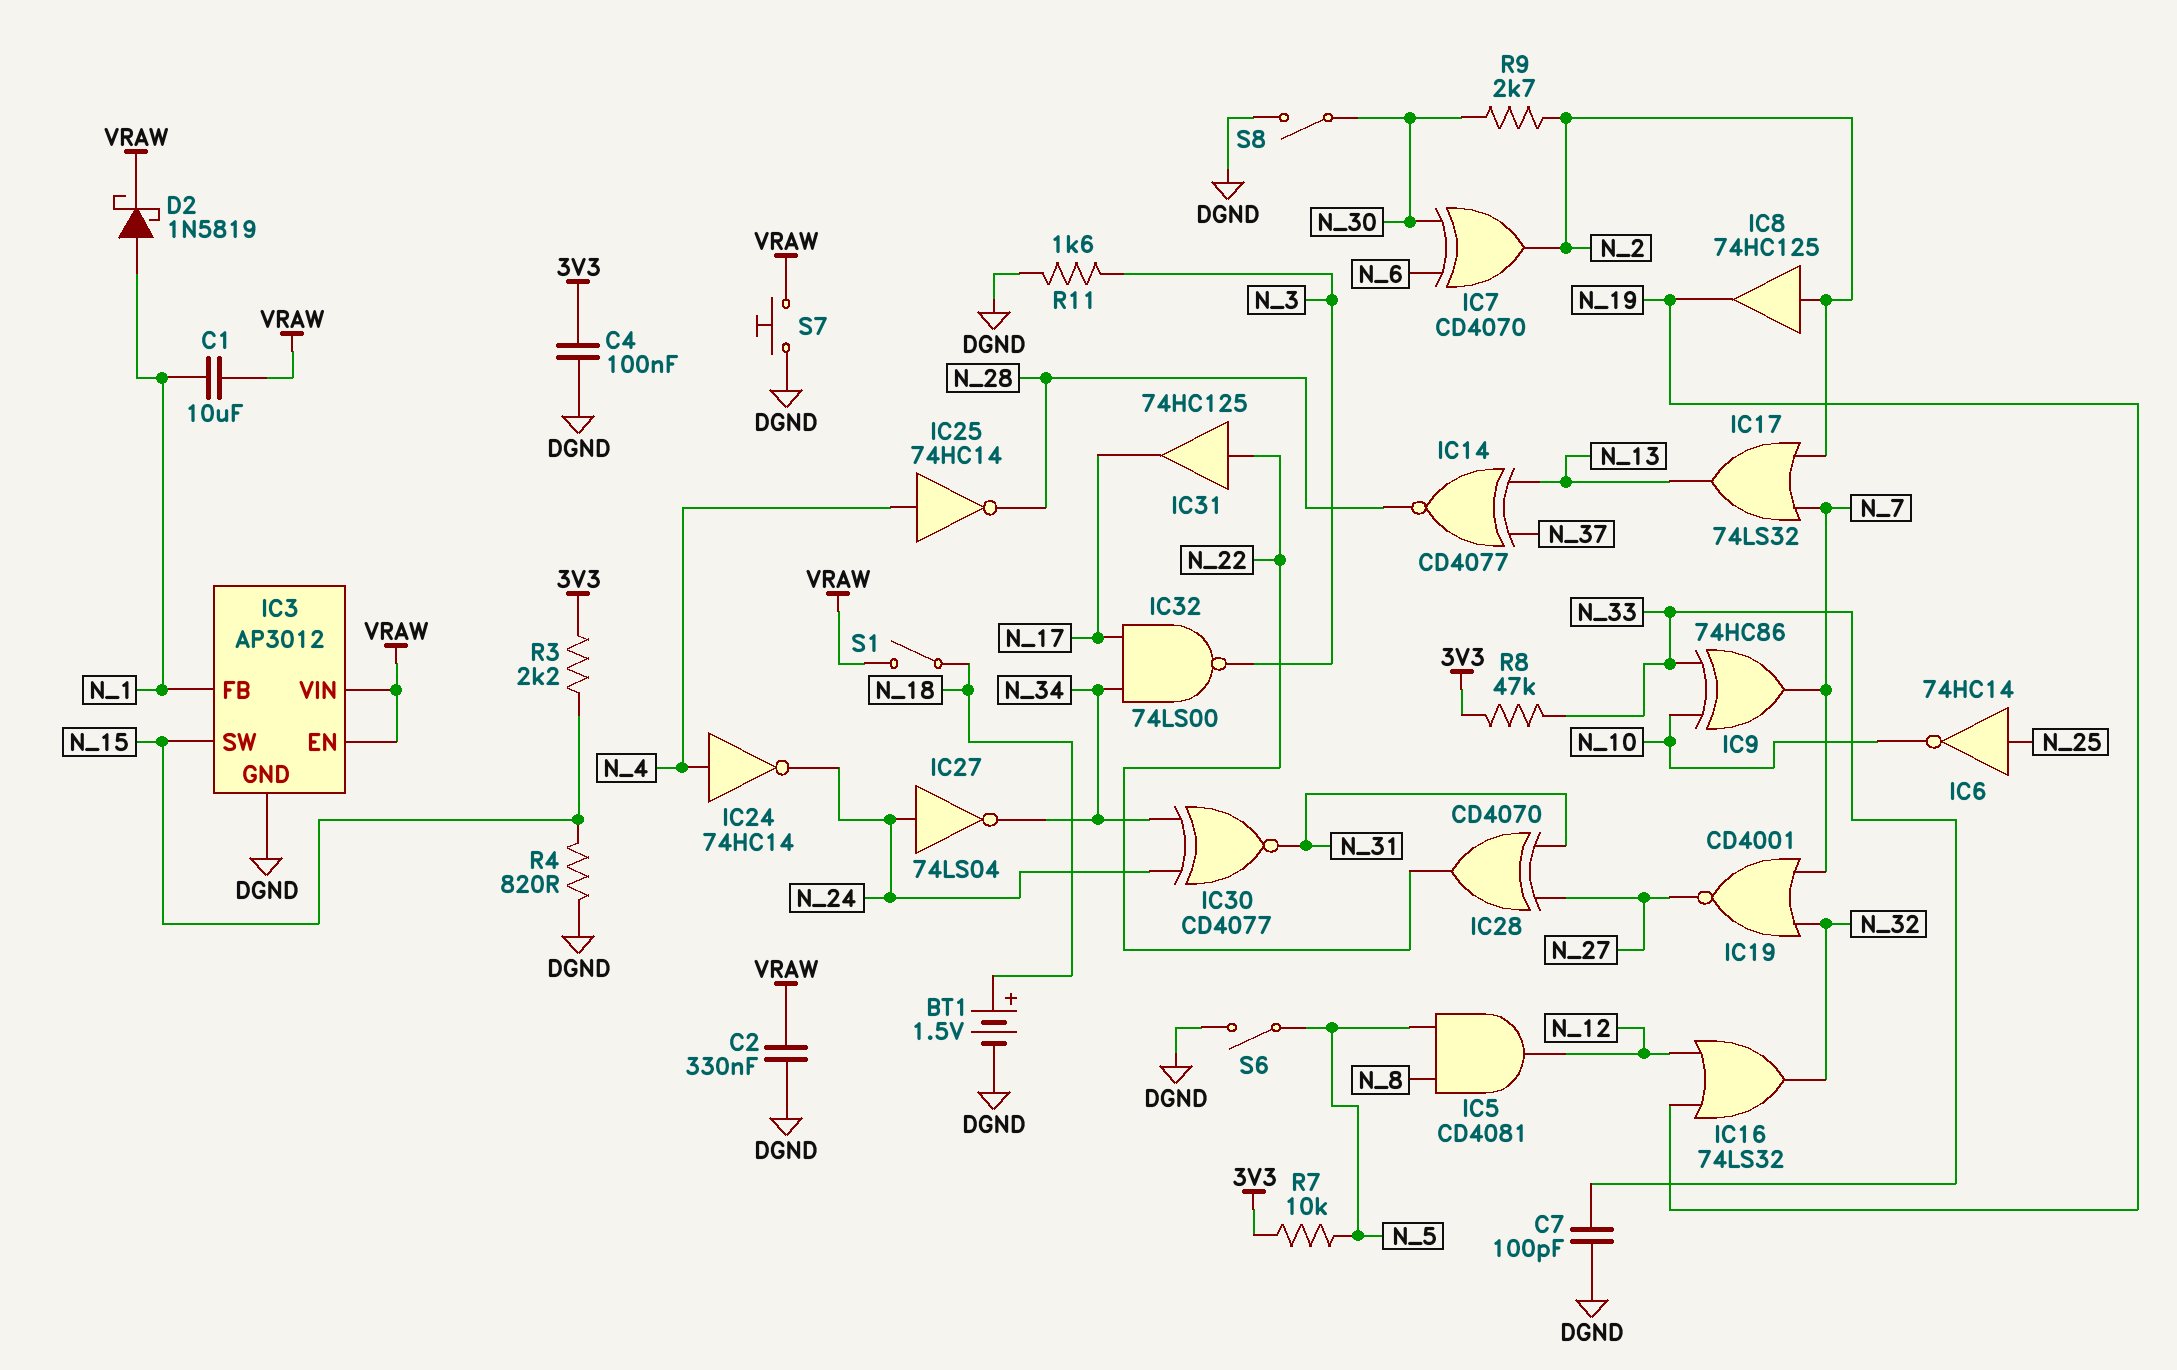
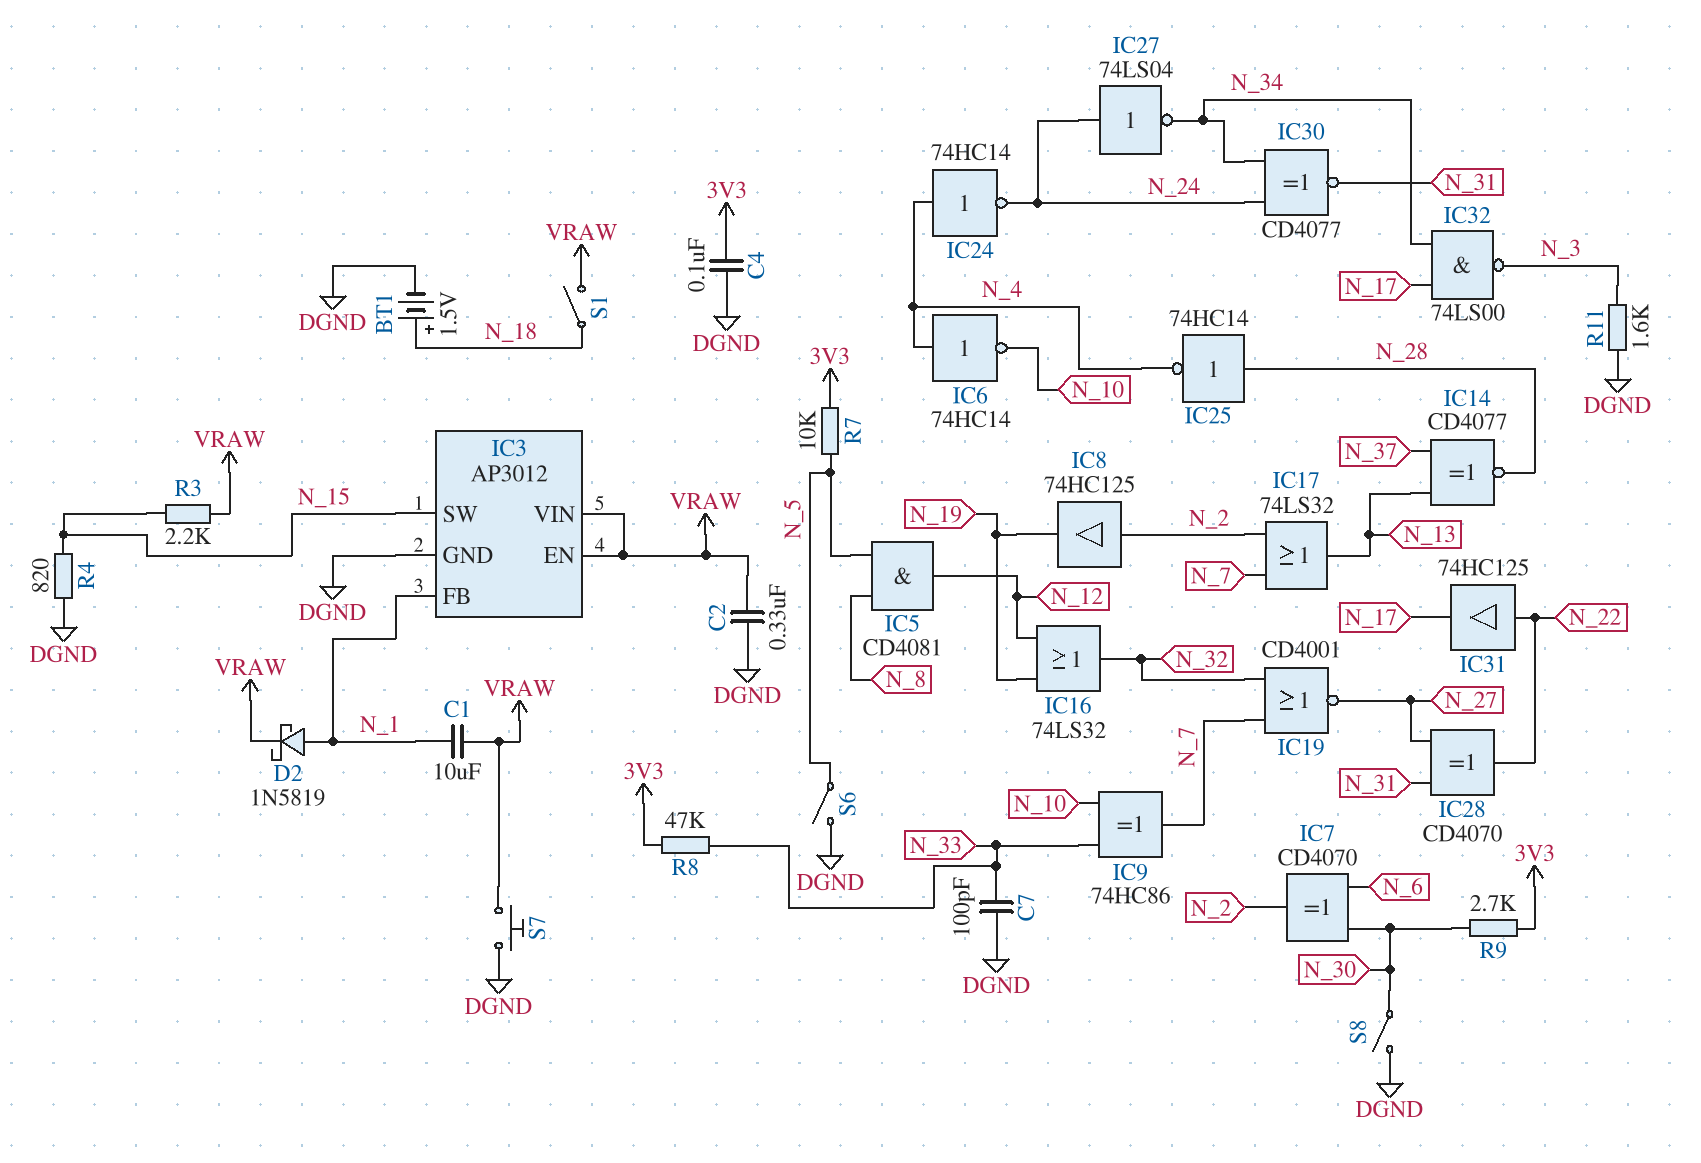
IC6: NOT 74HC14 (in N_25, out N_10) -> NOT 74HC14 (in N_4, out N_10)
IC25: NOT 74HC14 (in N_4, out N_28) -> NOT 74HC14 (in N_28, out N_4)
R3: 2.2k (3V3, N_15) -> 2.2k (N_15, VRAW)
R9: 2.7k (N_2, N_30) -> 2.7k (3V3, N_30)

